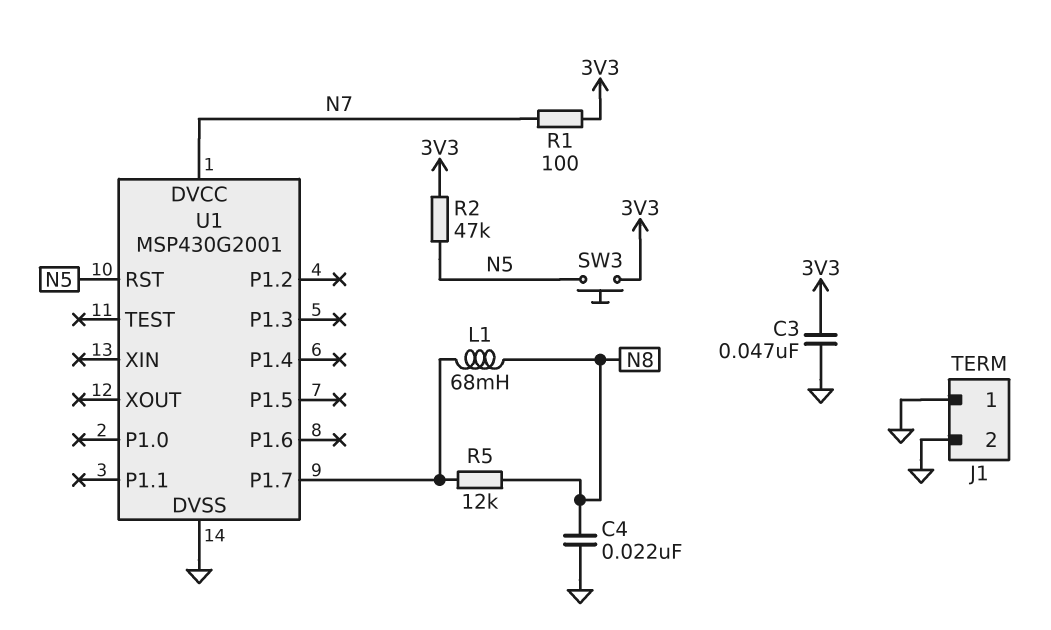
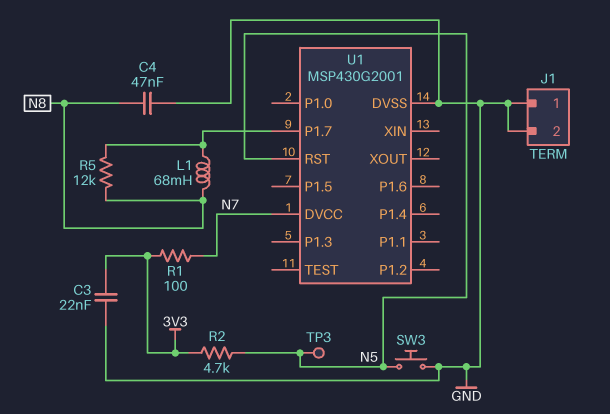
C3: 47nF (3V3, GND) -> 22nF (3V3, GND)
C4: 22nF (GND, N8) -> 47nF (GND, N8)
R2: 47k (3V3, N5) -> 4.7k (3V3, N5)
SW3: button (3V3, N5) -> button (GND, N5)
TP3: none -> test point (N5)

